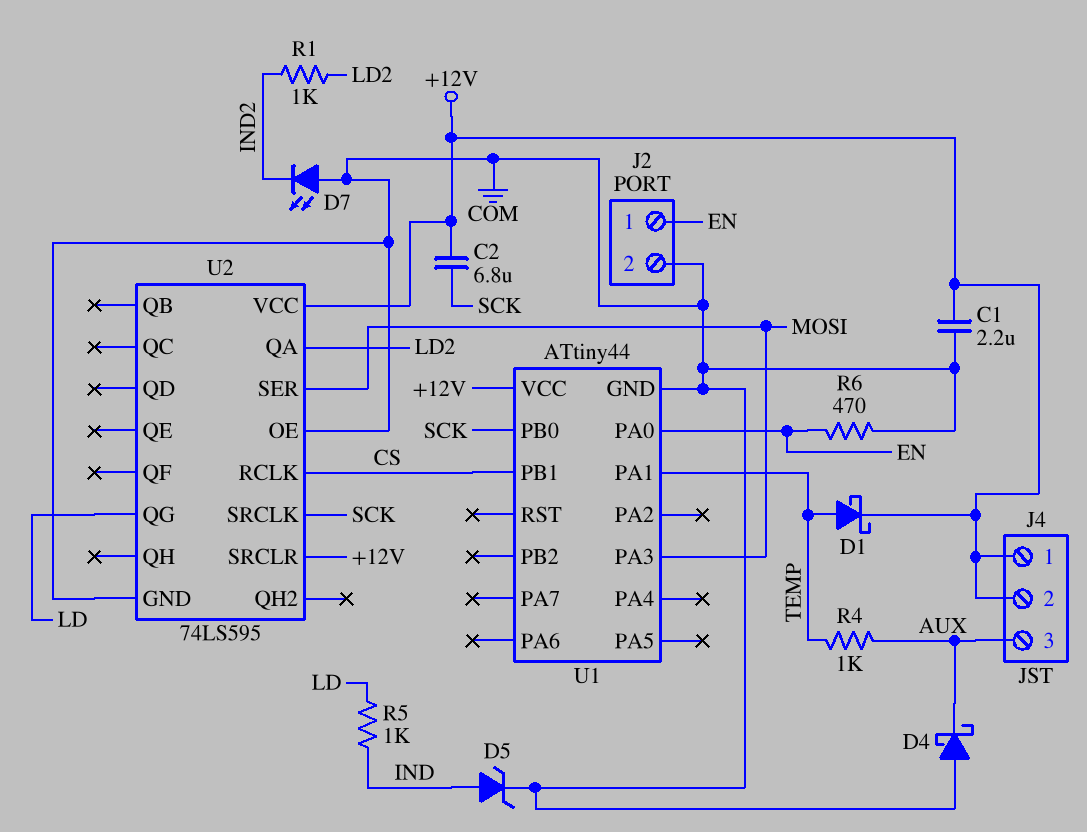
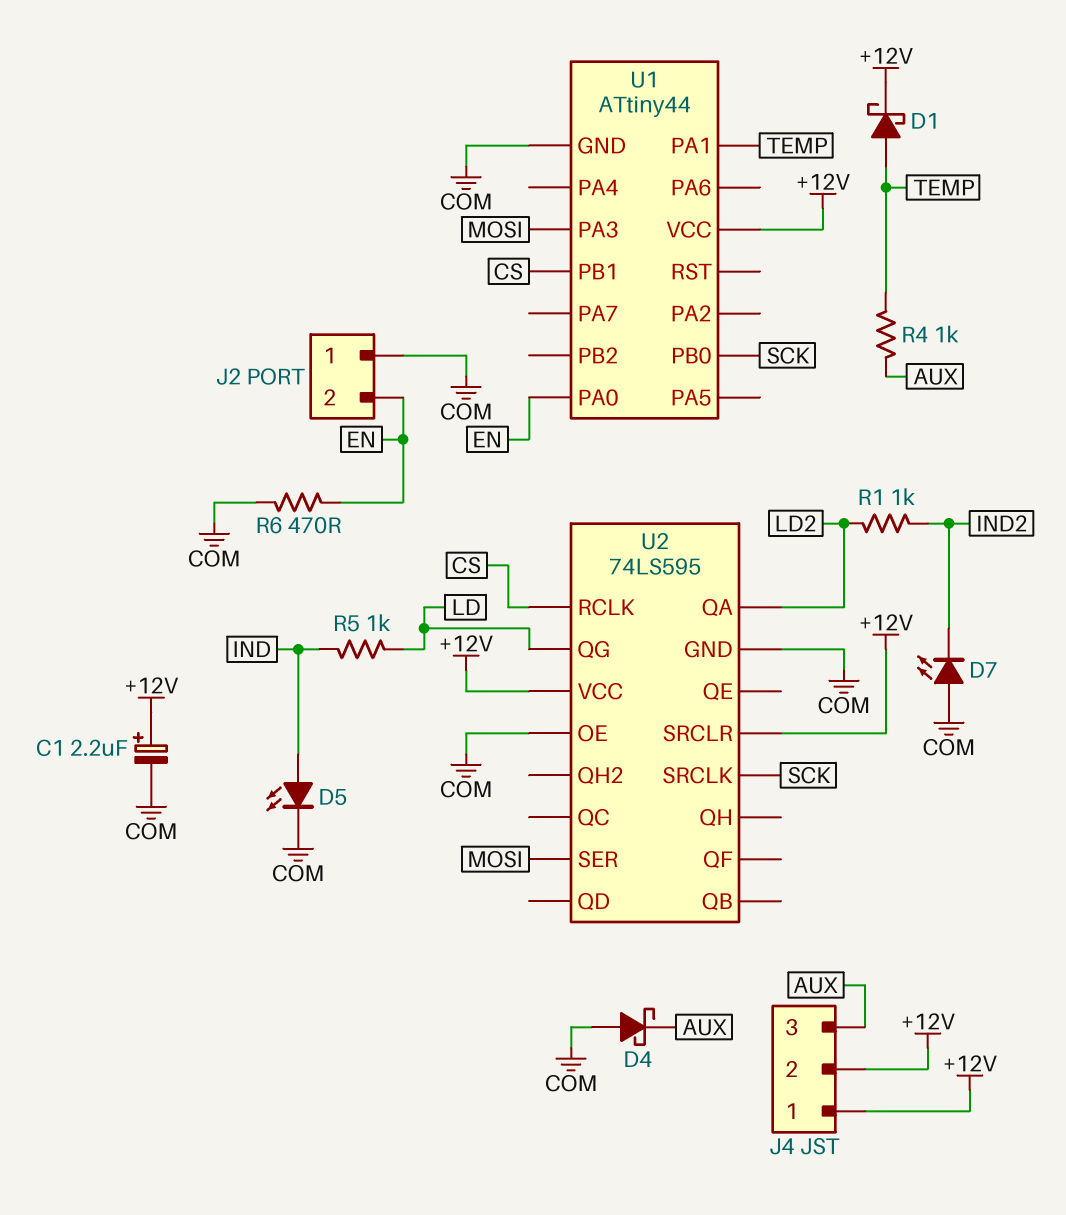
C1: 2.2uF (+12V, COM) -> 2.2uF (plus +12V, minus COM)
C2: 6.8uF (+12V, SCK) -> none
D5: zener (A IND, K COM) -> LED (A IND, K COM)
J2 pin 1: EN -> COM
J2 pin 2: COM -> EN

